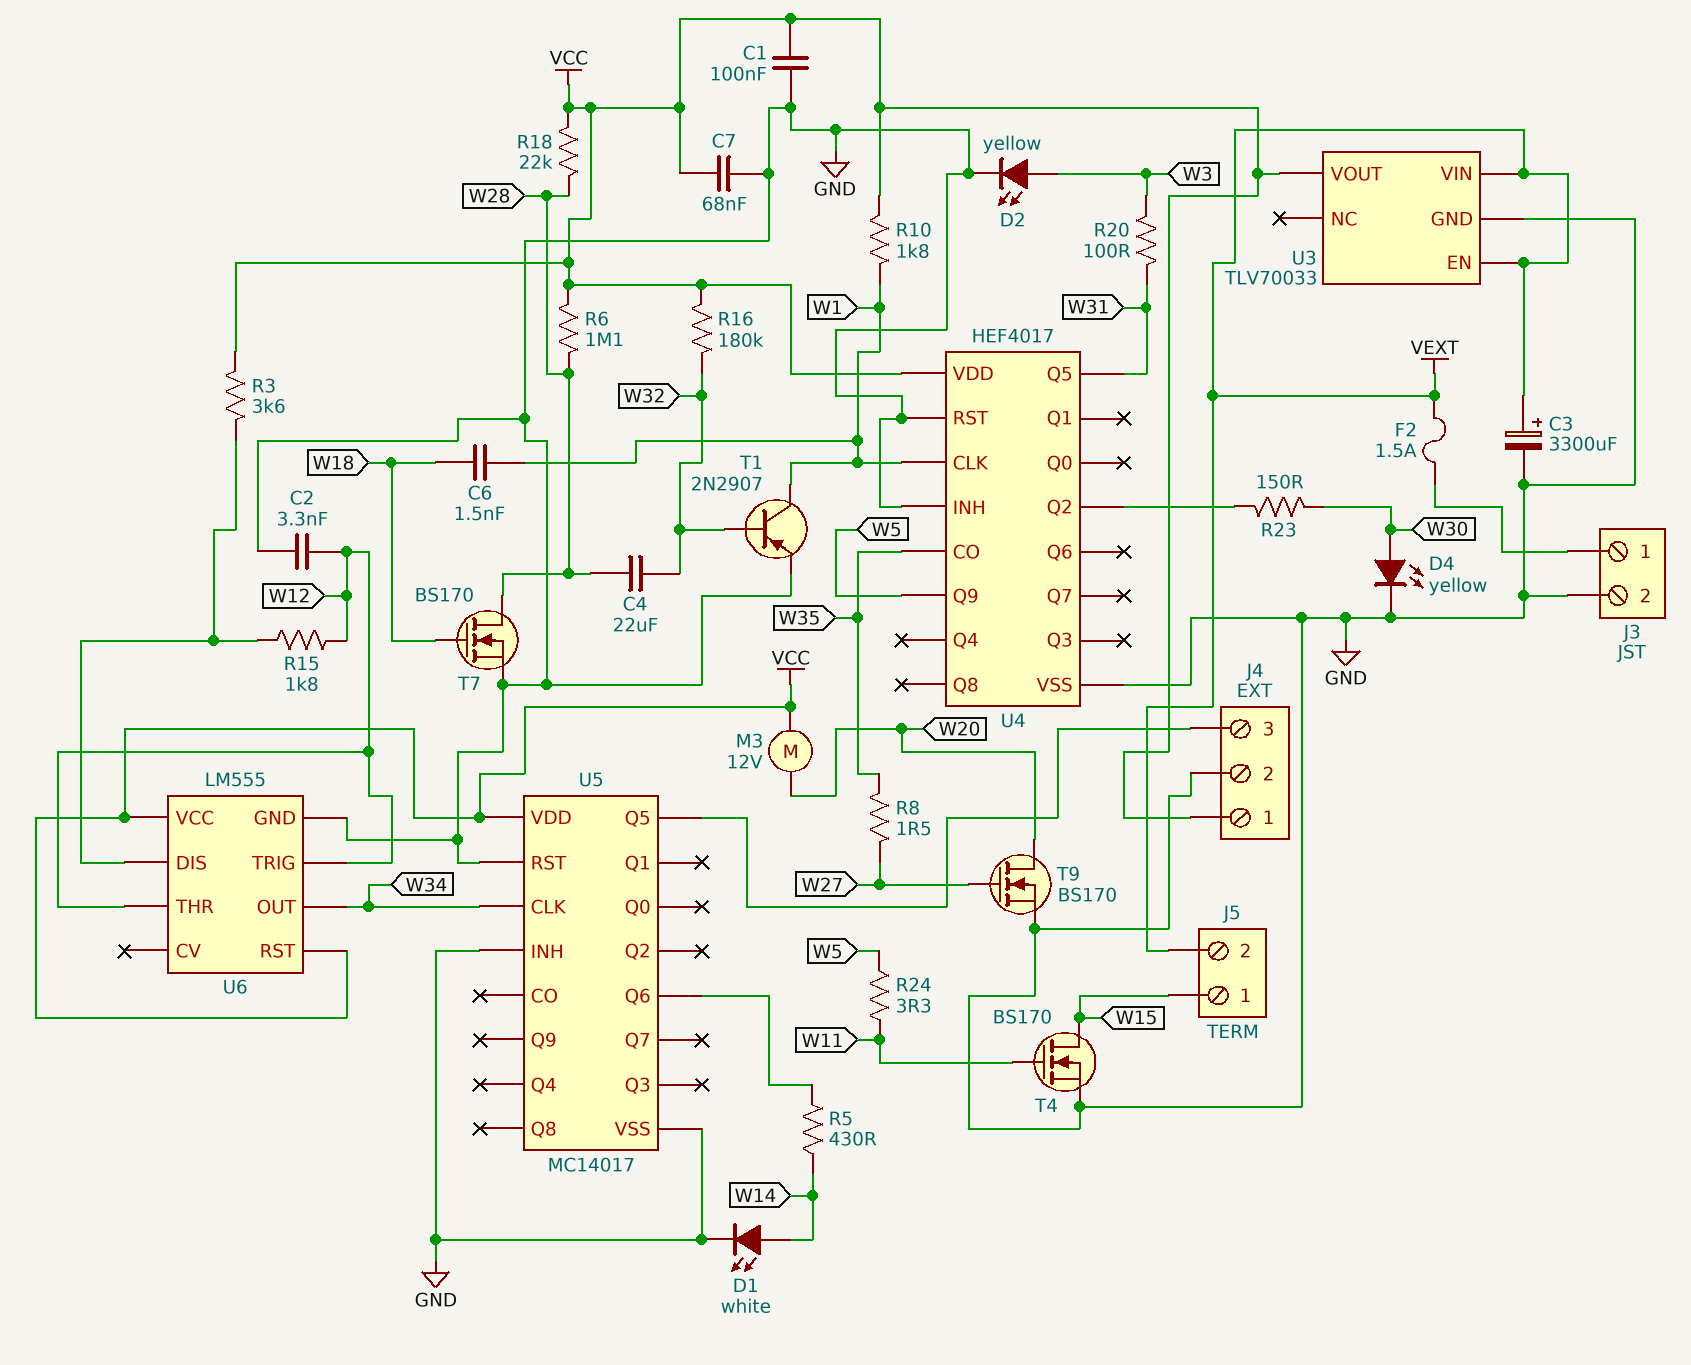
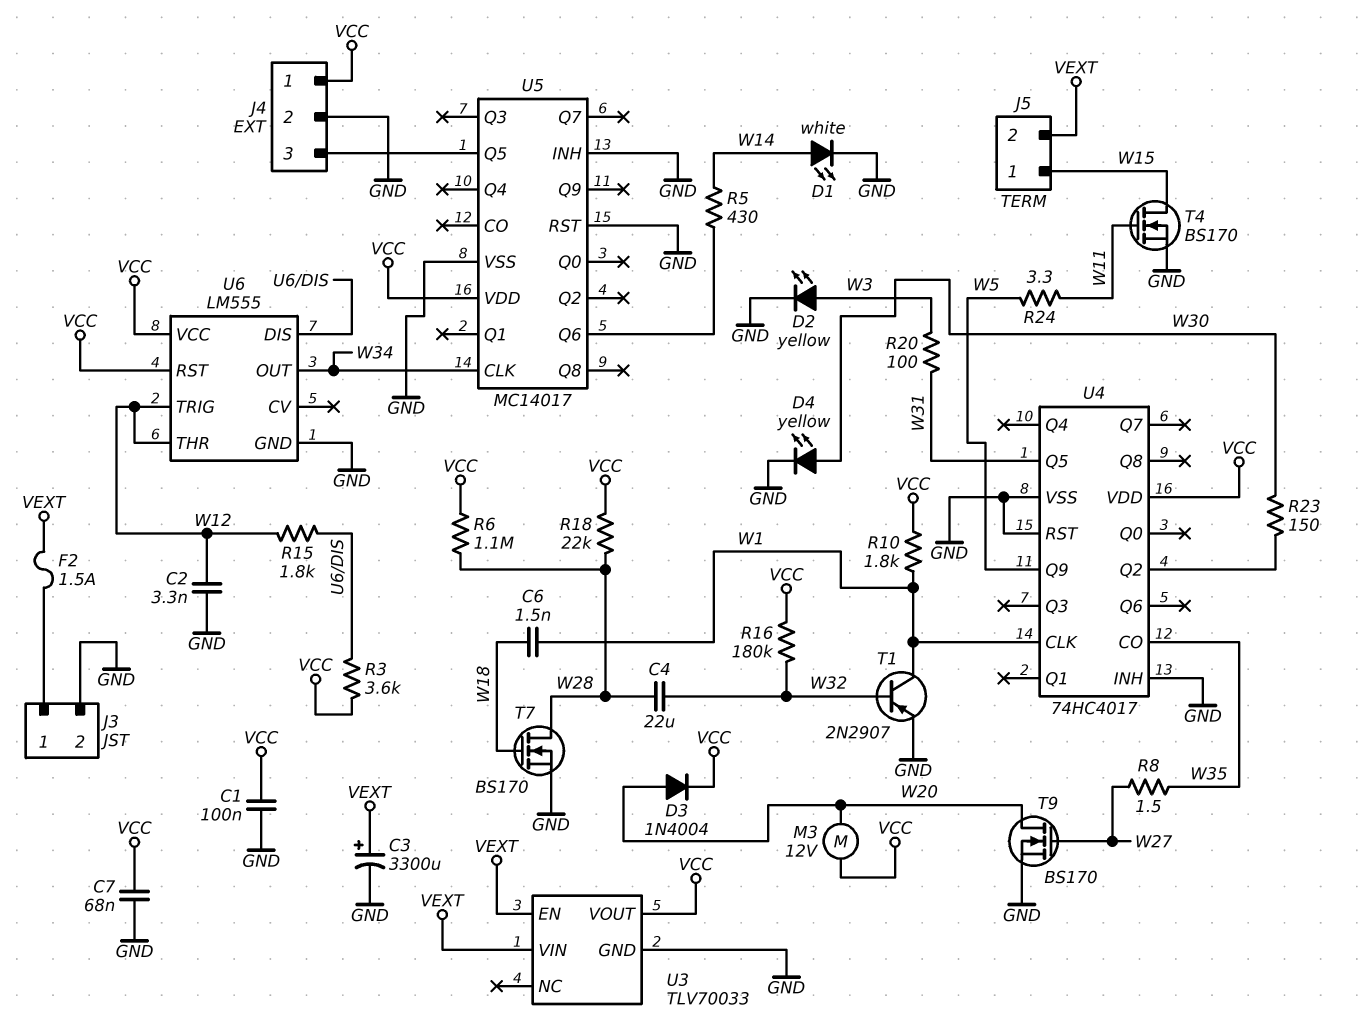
D3: none -> diode 1N4004 (A W20, K VCC)
U4: HEF4017 -> 74HC4017

